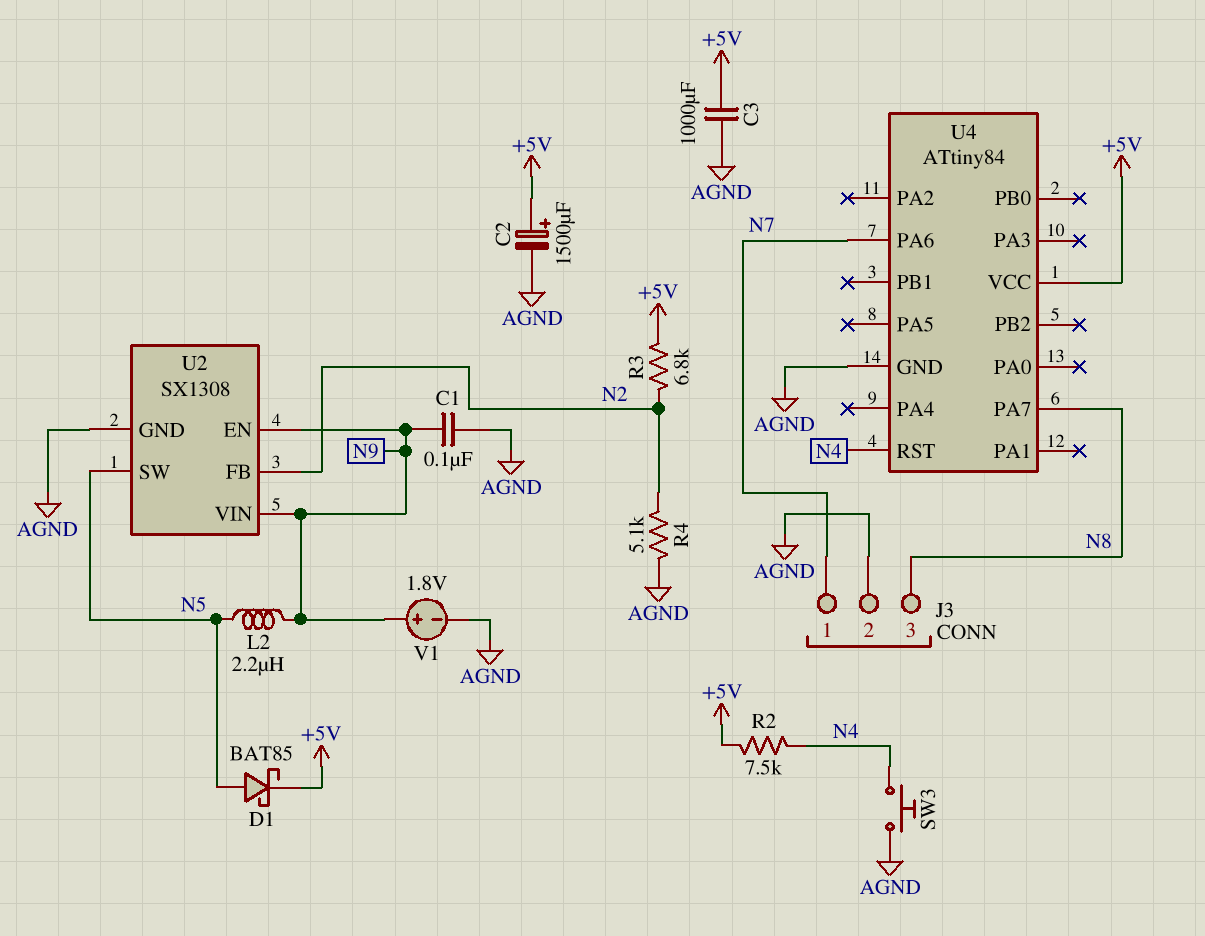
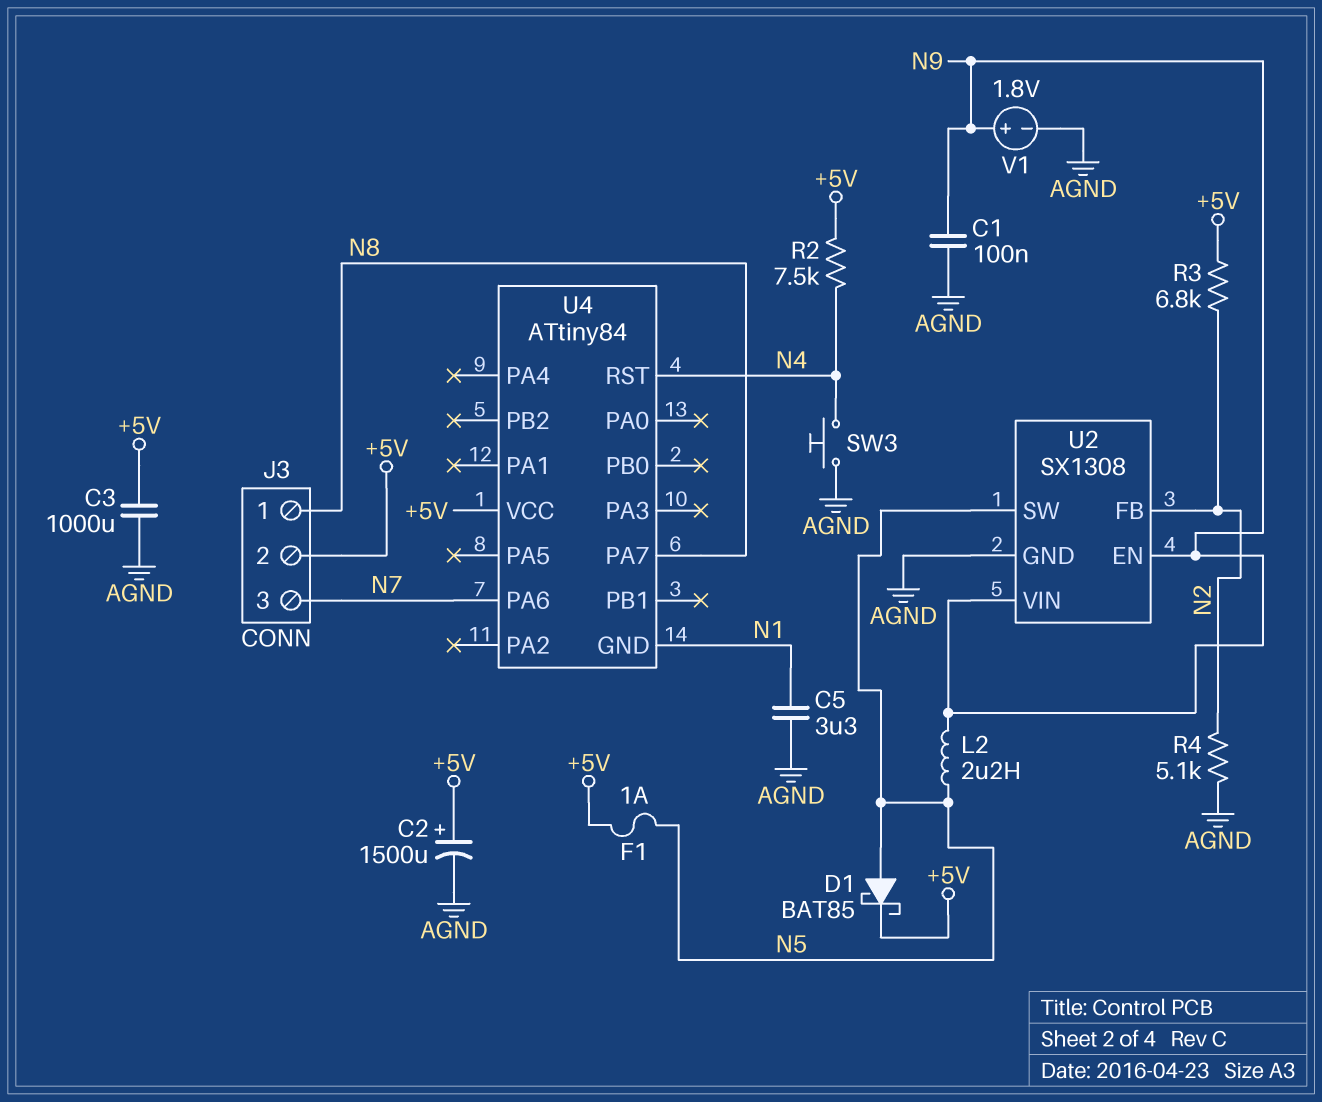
C5: none -> 3.3uF (AGND, N1)
F1: none -> 1A (+5V, N5)
J3 pin 1: N7 -> N8
J3 pin 2: AGND -> +5V
J3 pin 3: N8 -> N7
U4 pin GND: AGND -> N1

